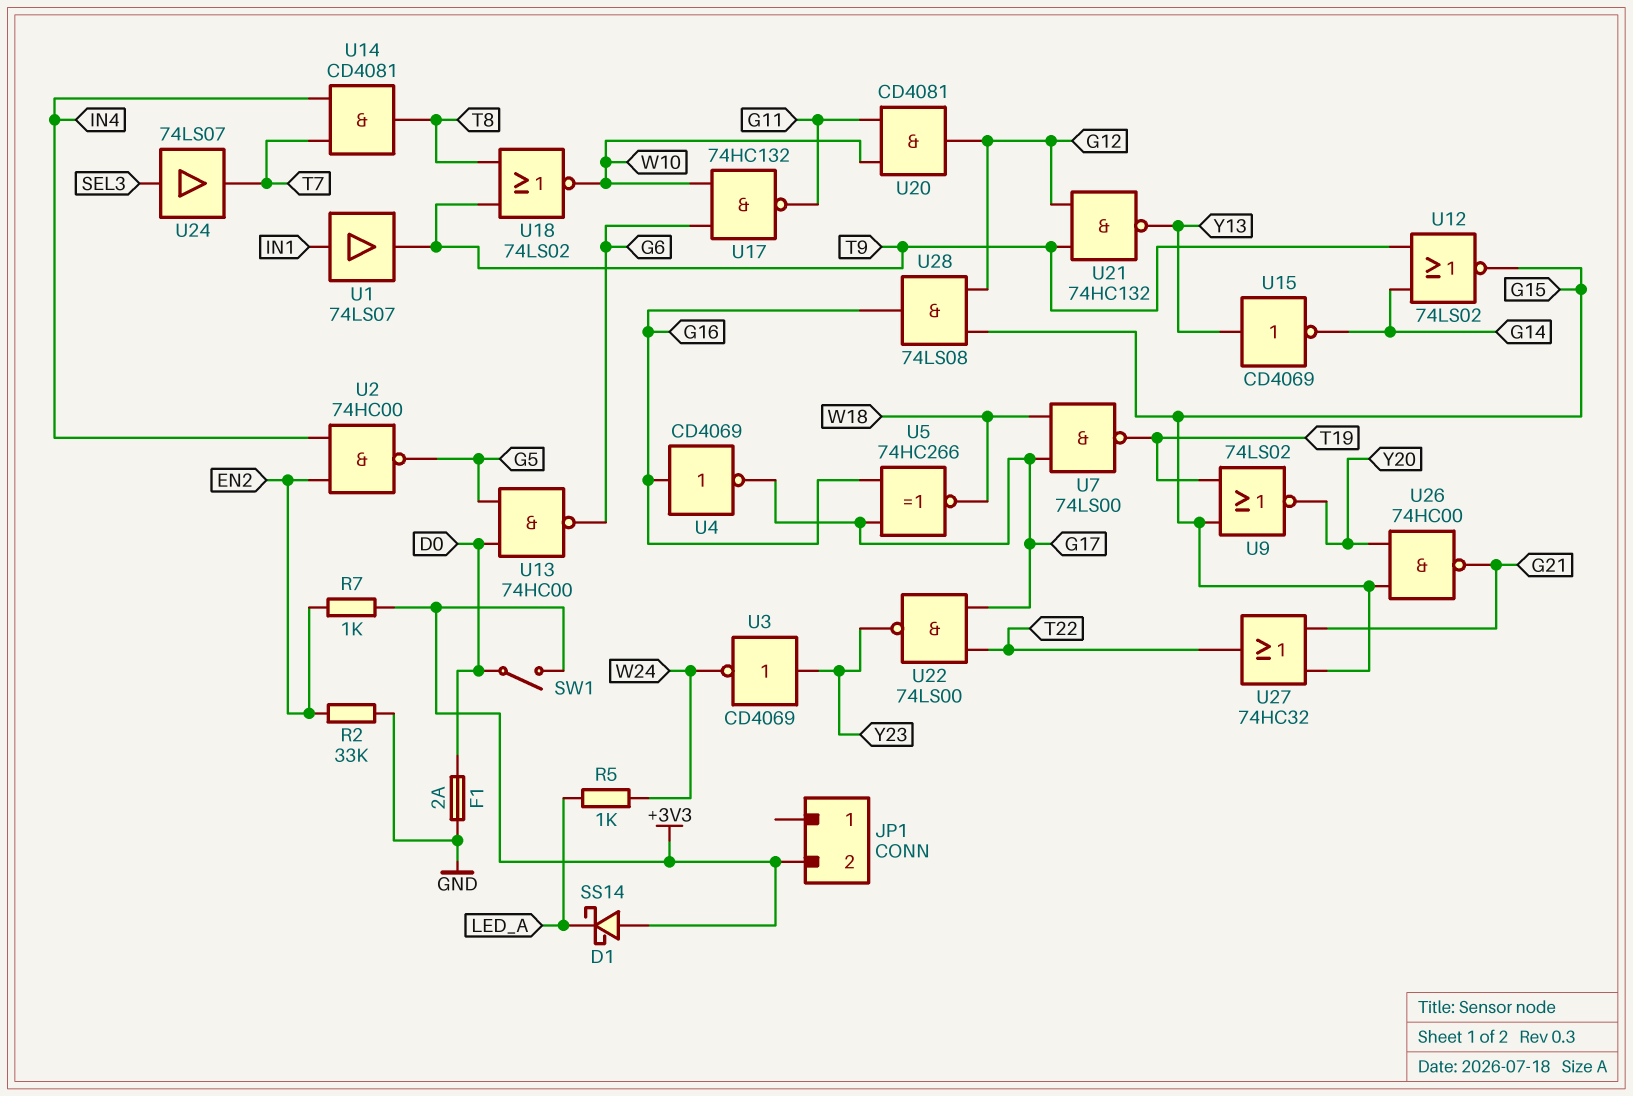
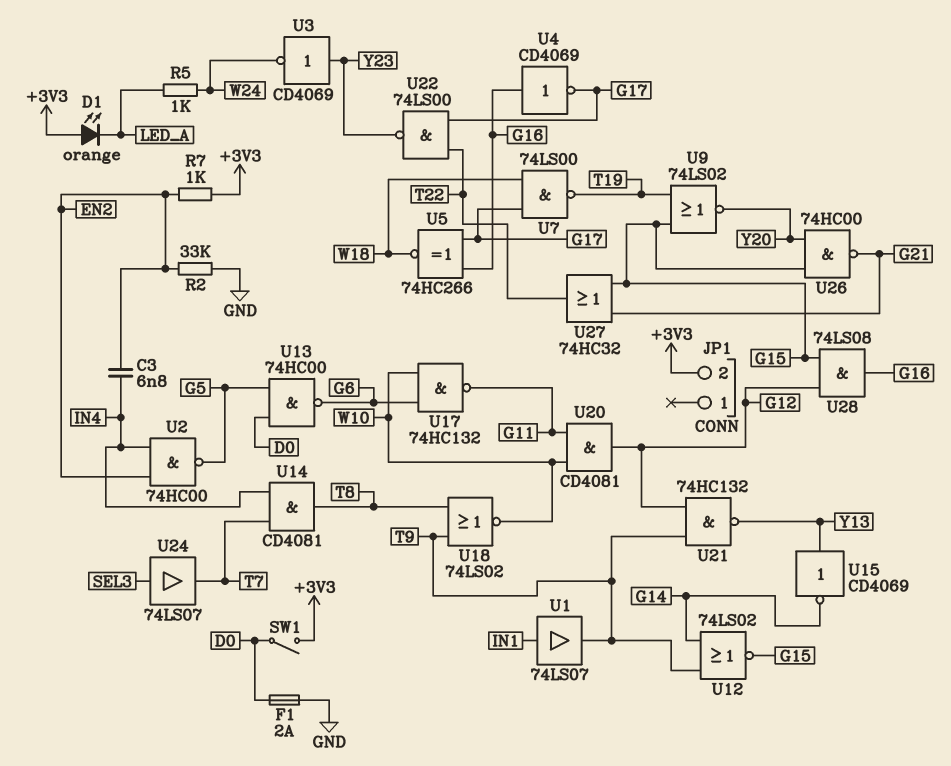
C3: none -> 6.8nF (EN2, IN4)
D1: schottky SS14 (A +3V3, K LED_A) -> LED orange (A +3V3, K LED_A)

